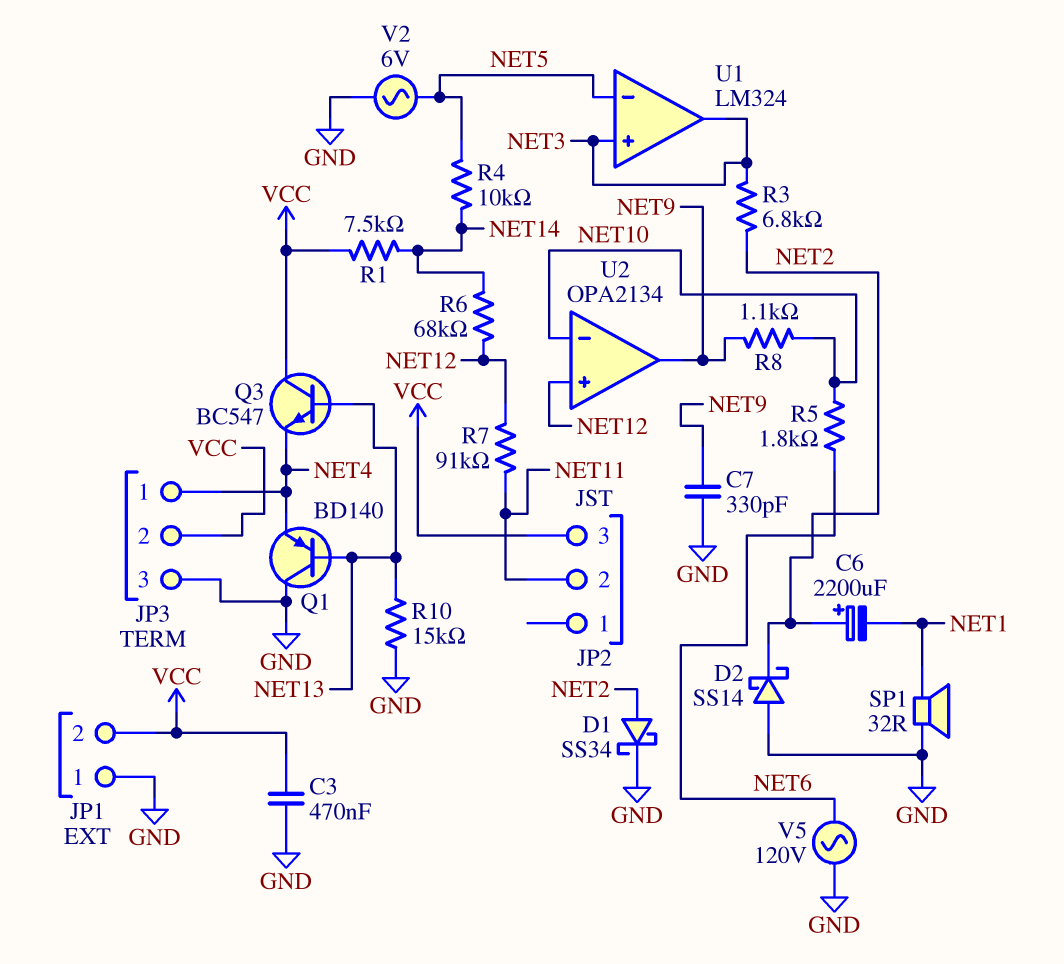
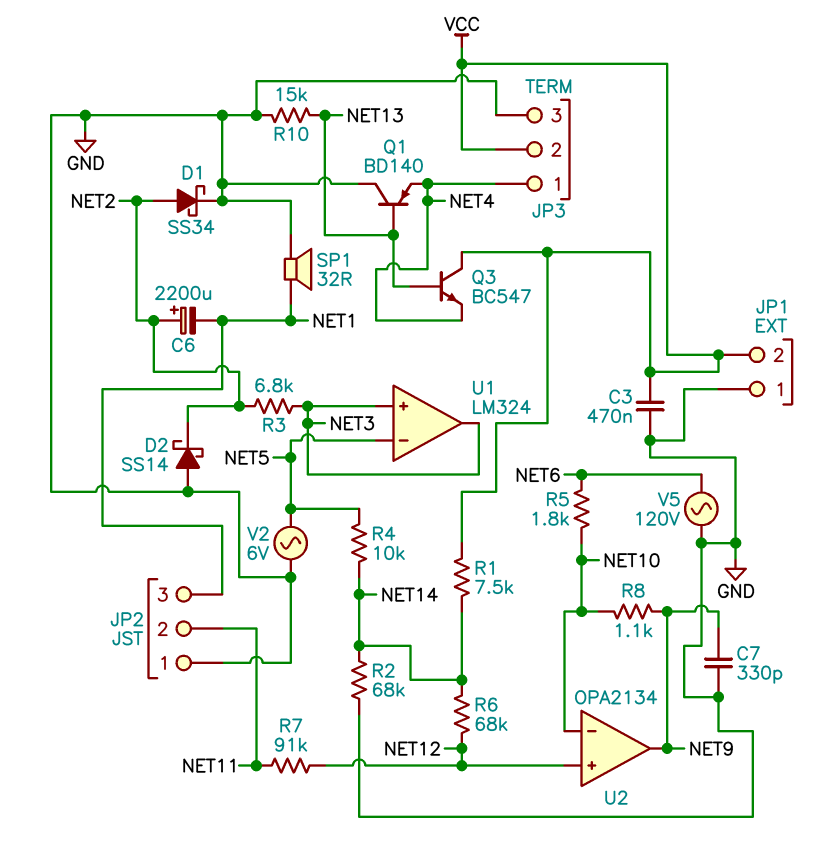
JP2 pin 1: none -> GND
JP2 pin 3: VCC -> NET1
R2: none -> 68k (GND, NET14)

